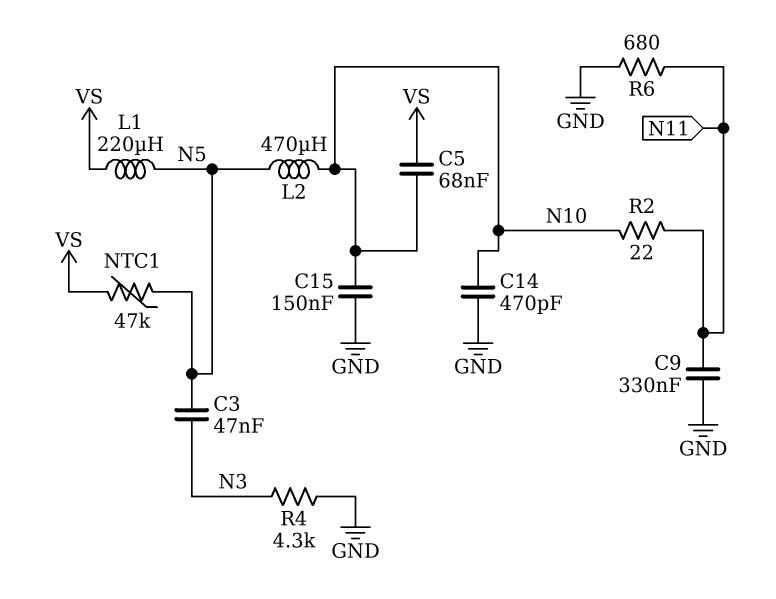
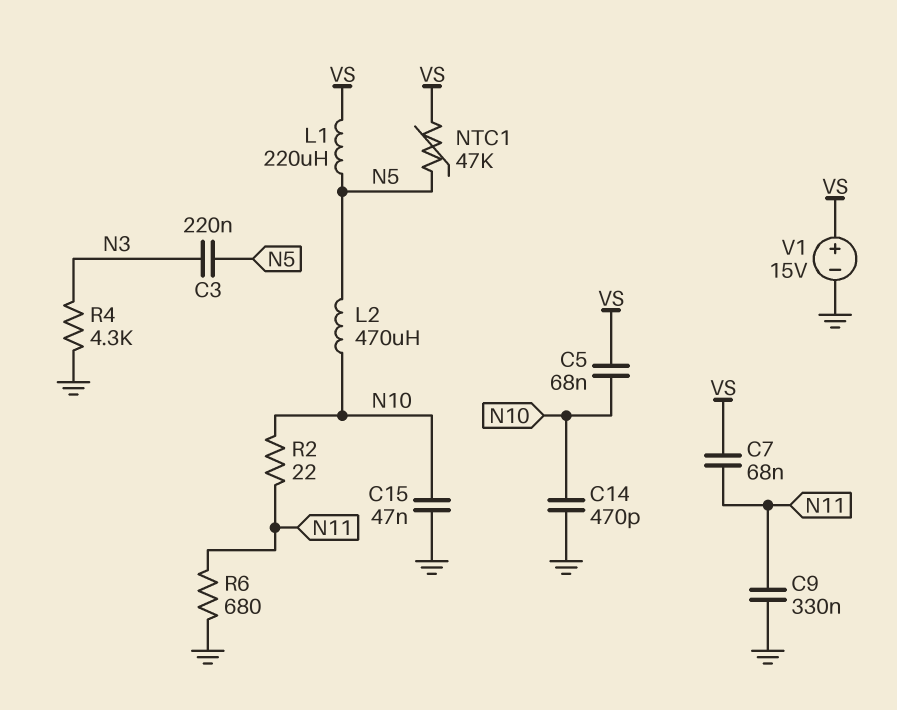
C3: 47nF (N3, N5) -> 220nF (N3, N5)
C7: none -> 68nF (N11, VS)
C15: 150nF (GND, N10) -> 47nF (GND, N10)
V1: none -> 15V (plus VS, minus GND)

